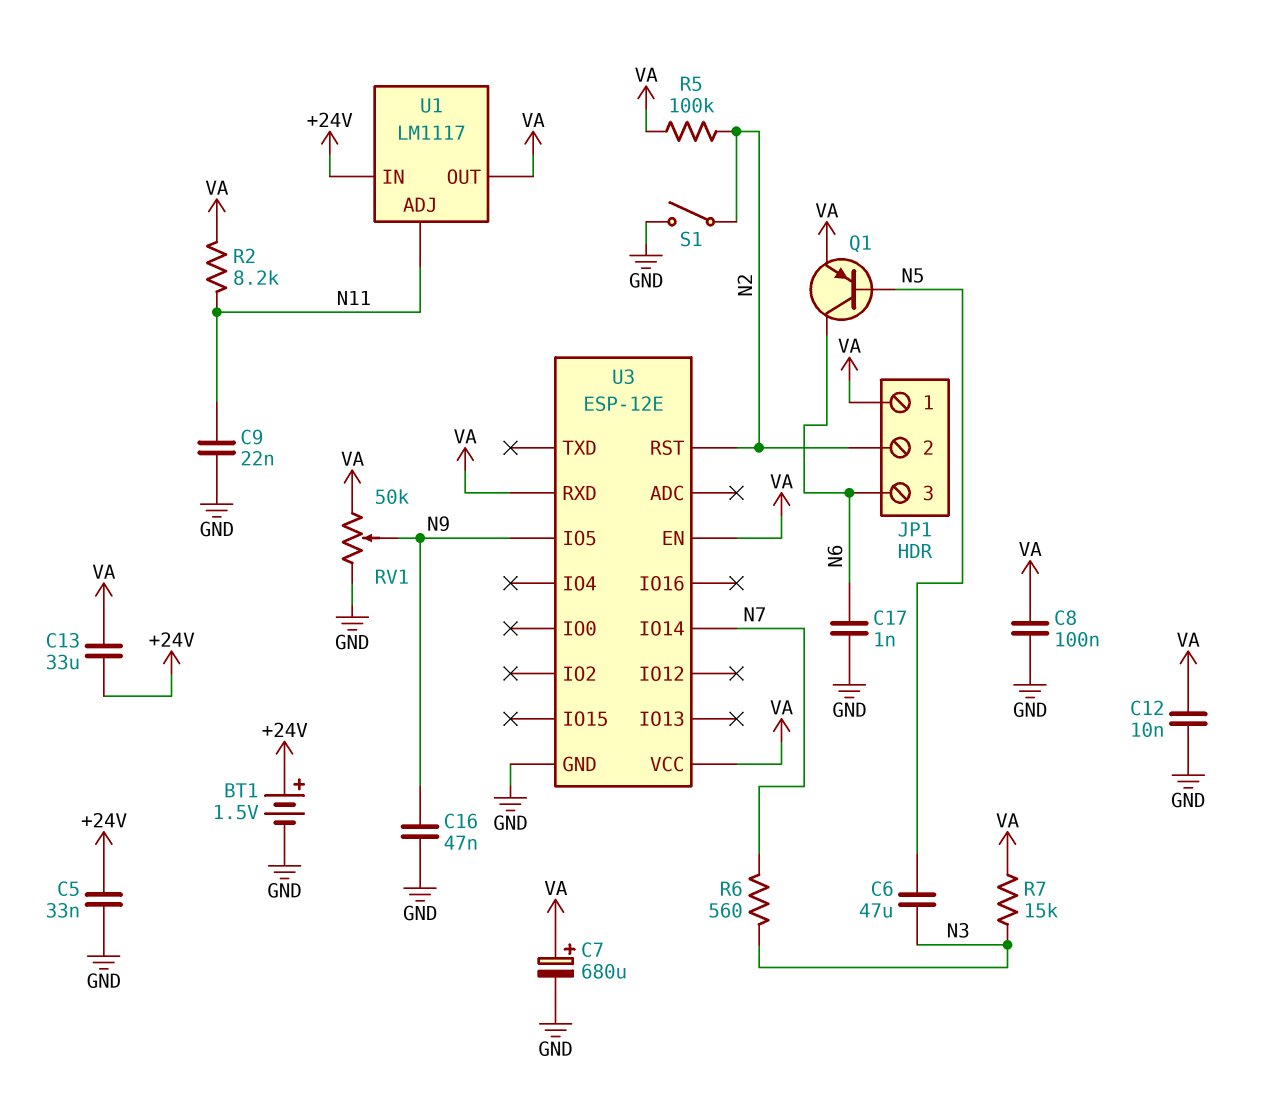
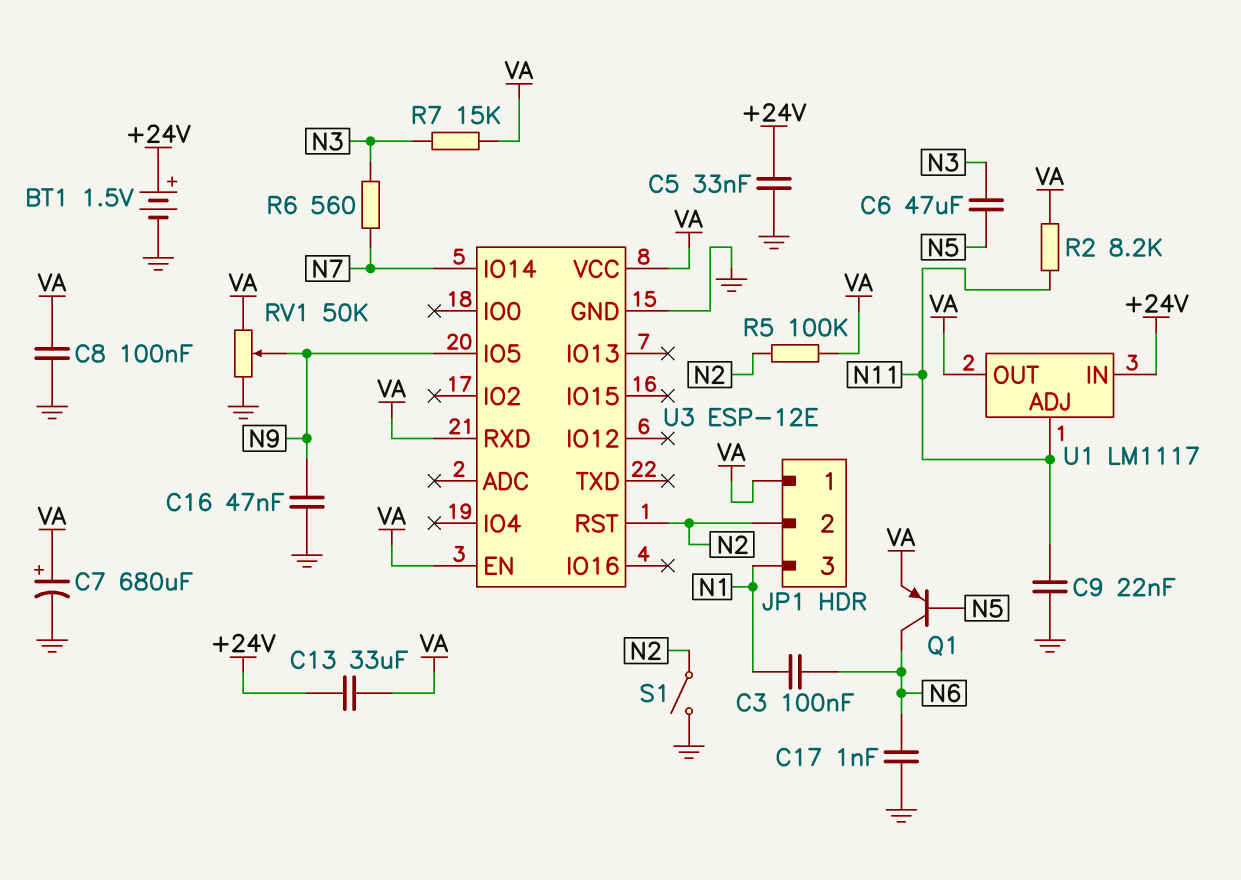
C3: none -> 100nF (N1, N6)
C12: 10nF (GND, VA) -> none
JP1 pin 3: N6 -> N1

